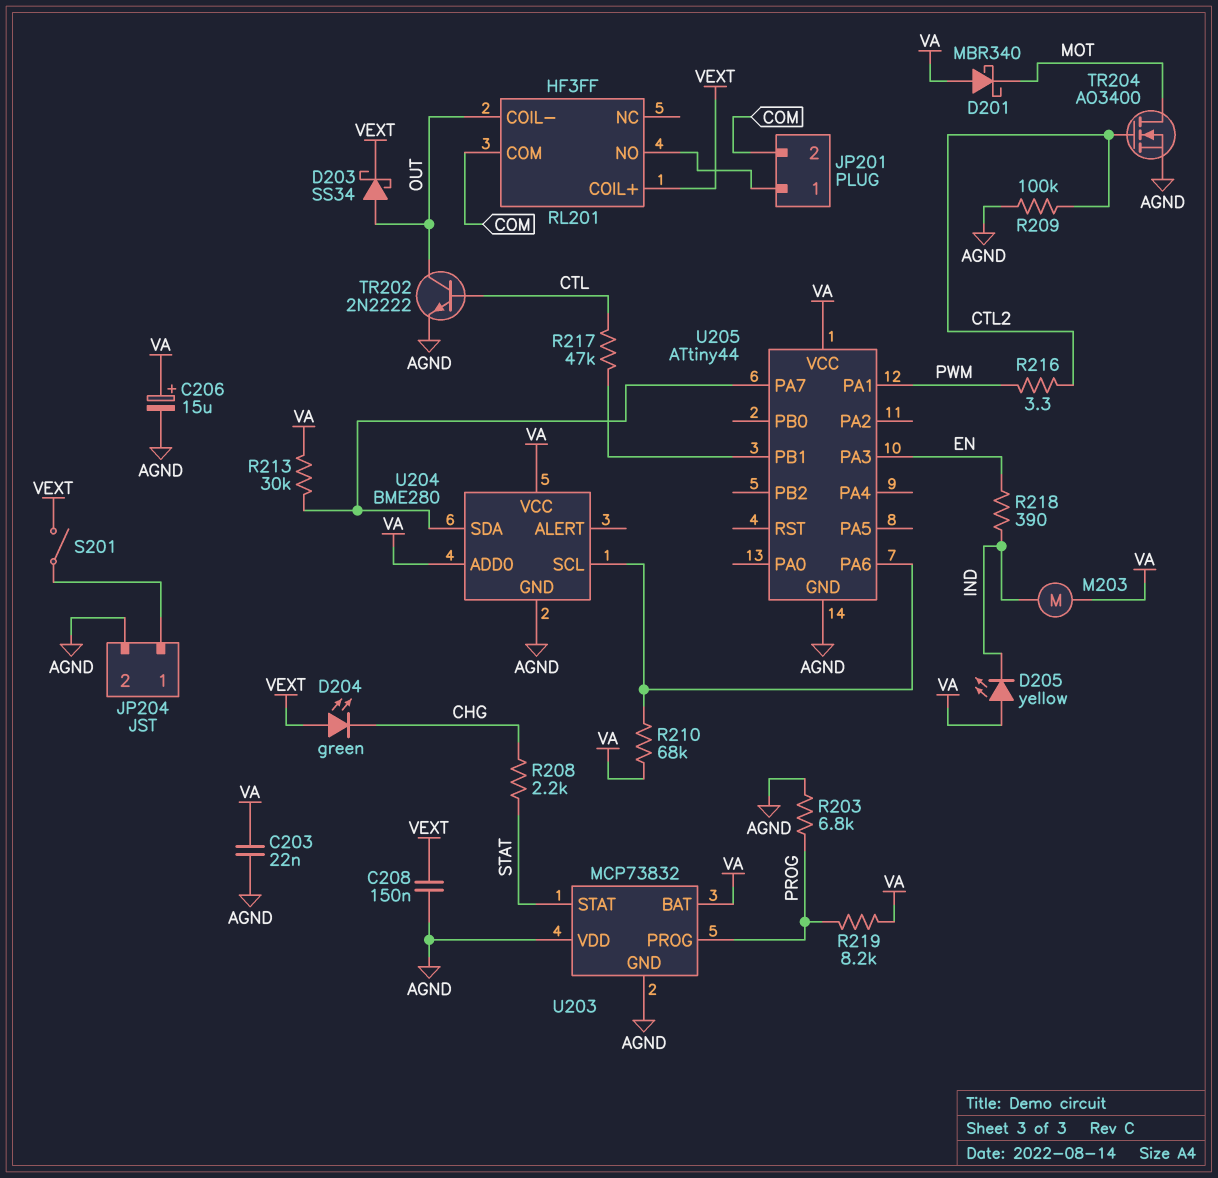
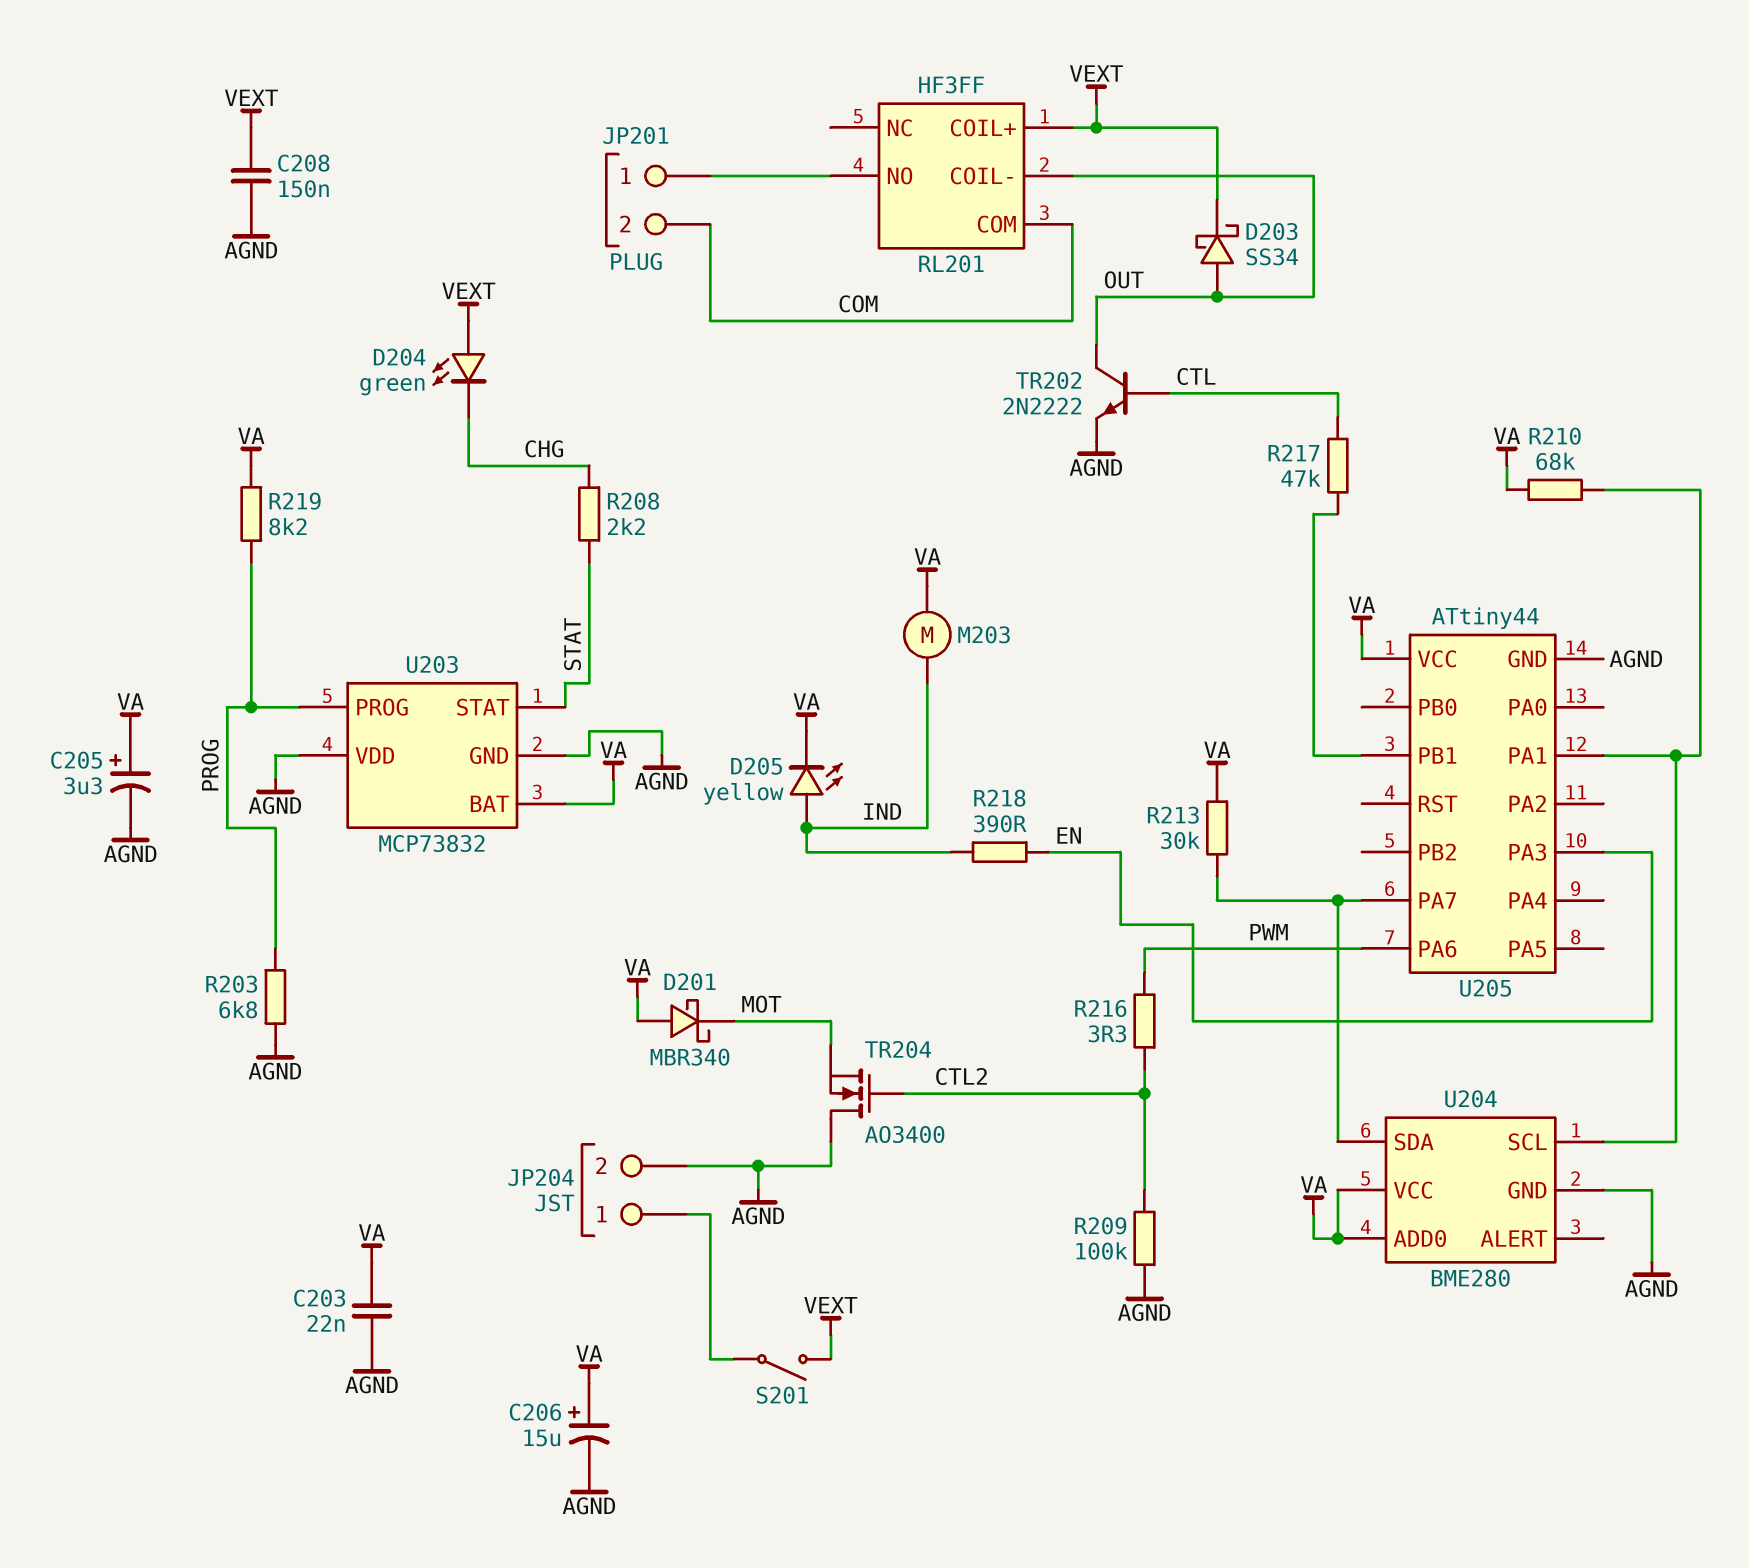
C205: none -> 3.3uF (plus VA, minus AGND)
D205: LED yellow (A VA, K IND) -> LED yellow (A IND, K VA)
TR204: NMOS AO3400 (G CTL2, D MOT, S AGND) -> NMOS AO3400 (G CTL2, D AGND, S MOT)
U205 pin PA1: PWM -> U204/SCL
U205 pin PA6: U204/SCL -> PWM

